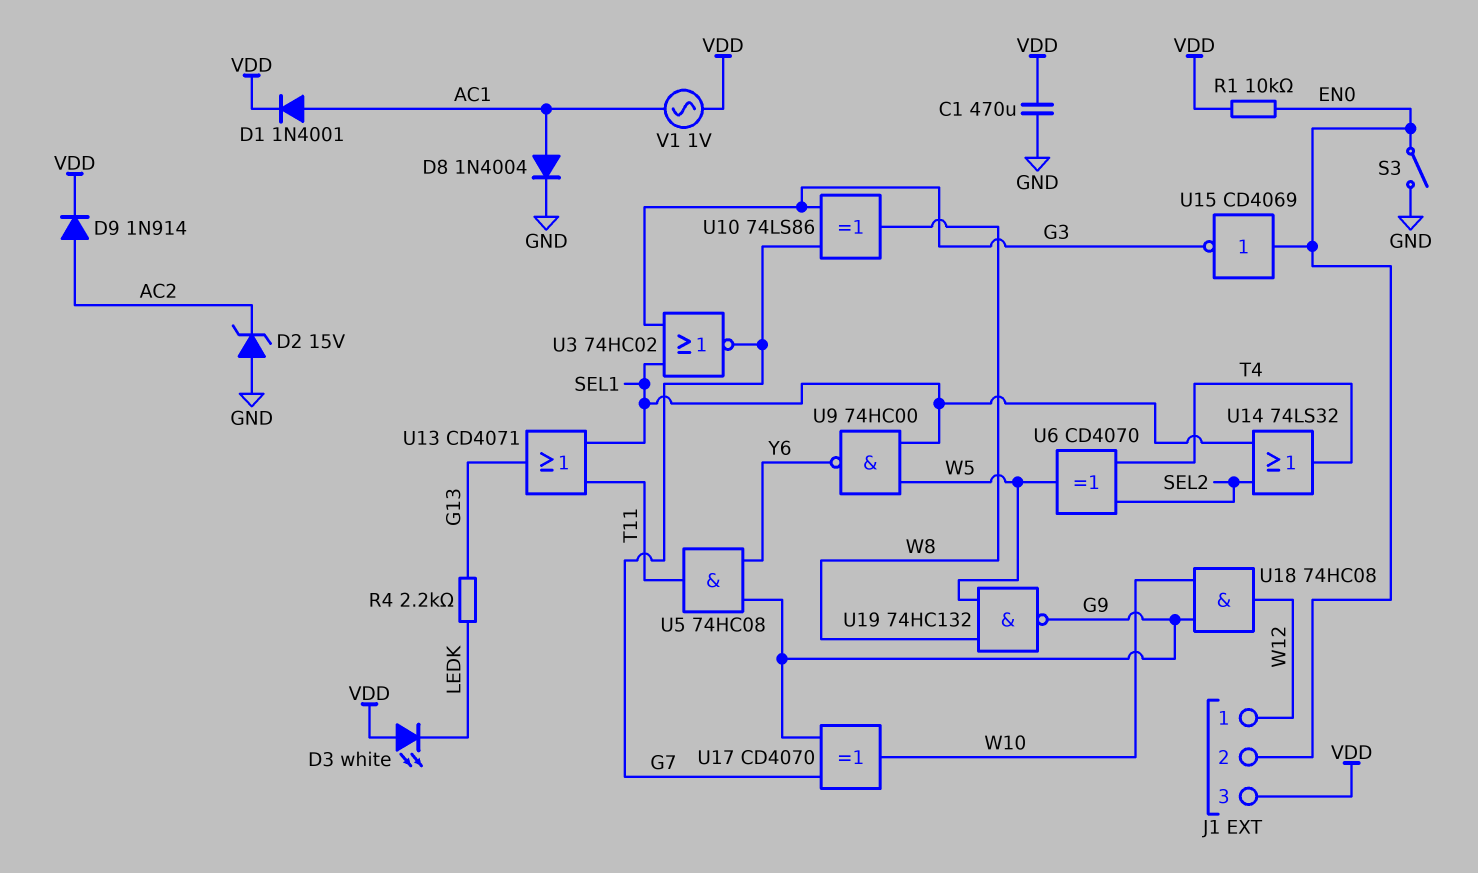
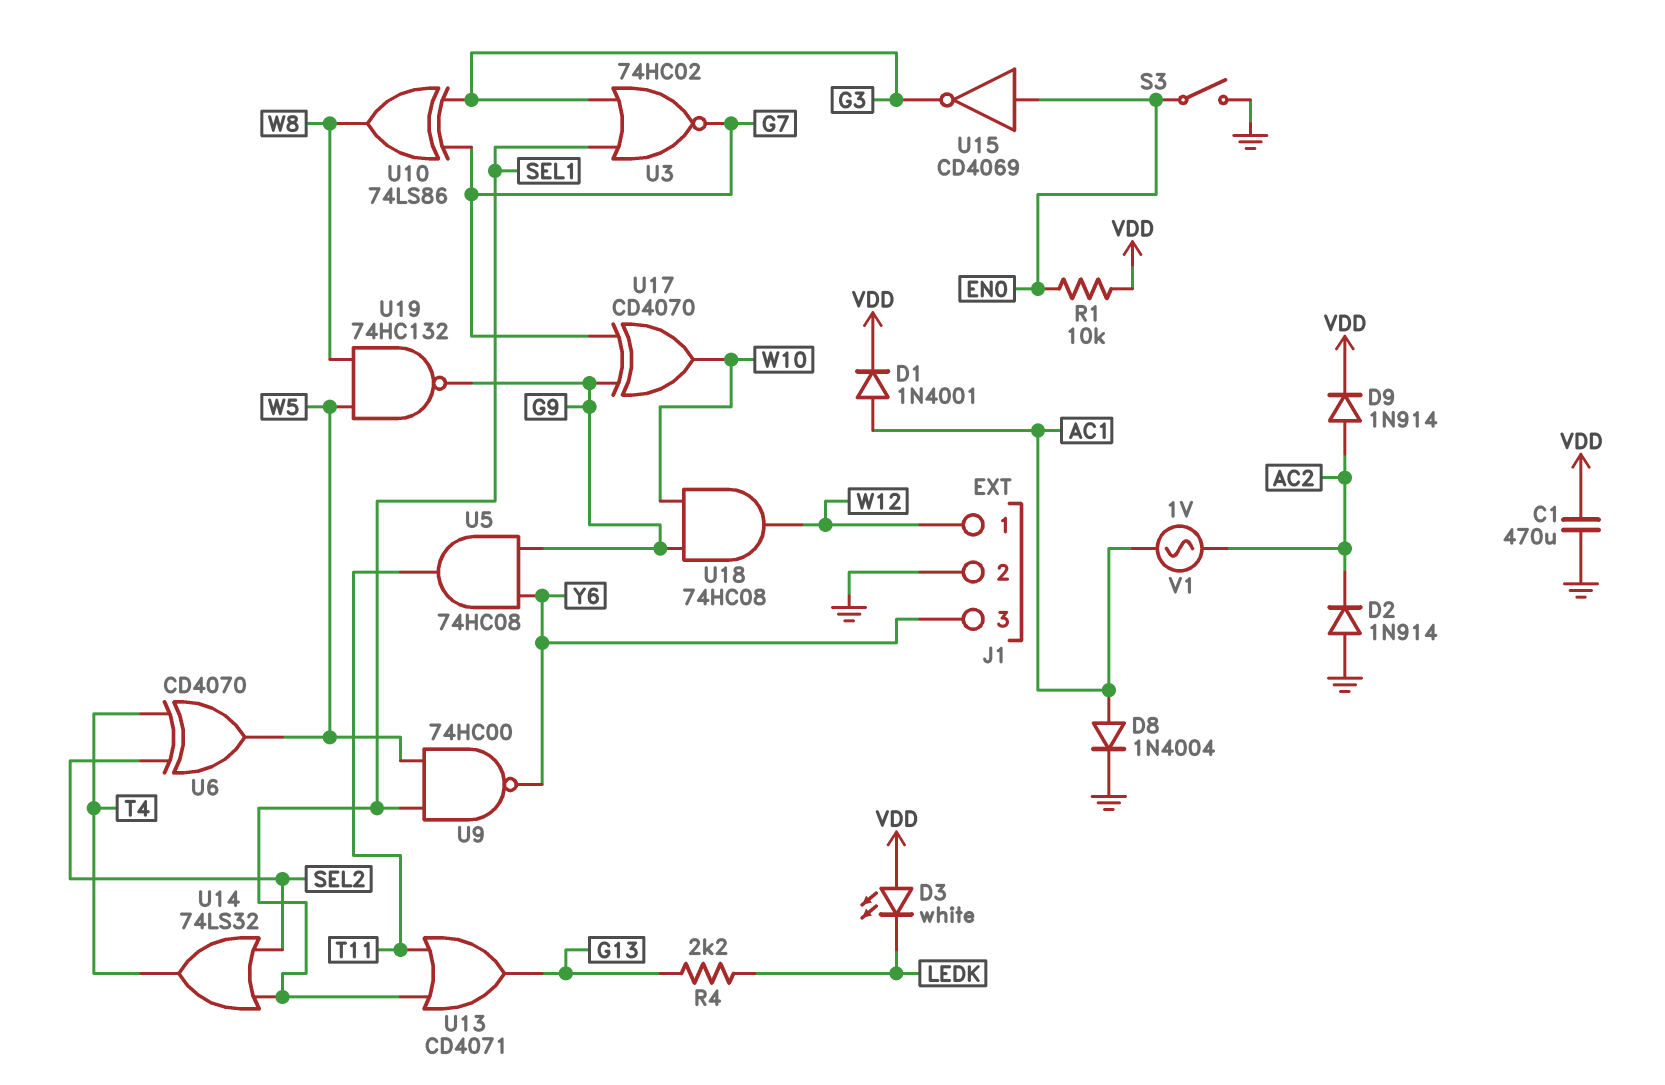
D2: zener 15V (A GND, K AC2) -> diode 1N914 (A GND, K AC2)
J1 pin 2: EN0 -> GND
J1 pin 3: VDD -> Y6
V1: AC 1V (AC1, VDD) -> AC 1V (AC1, AC2)

